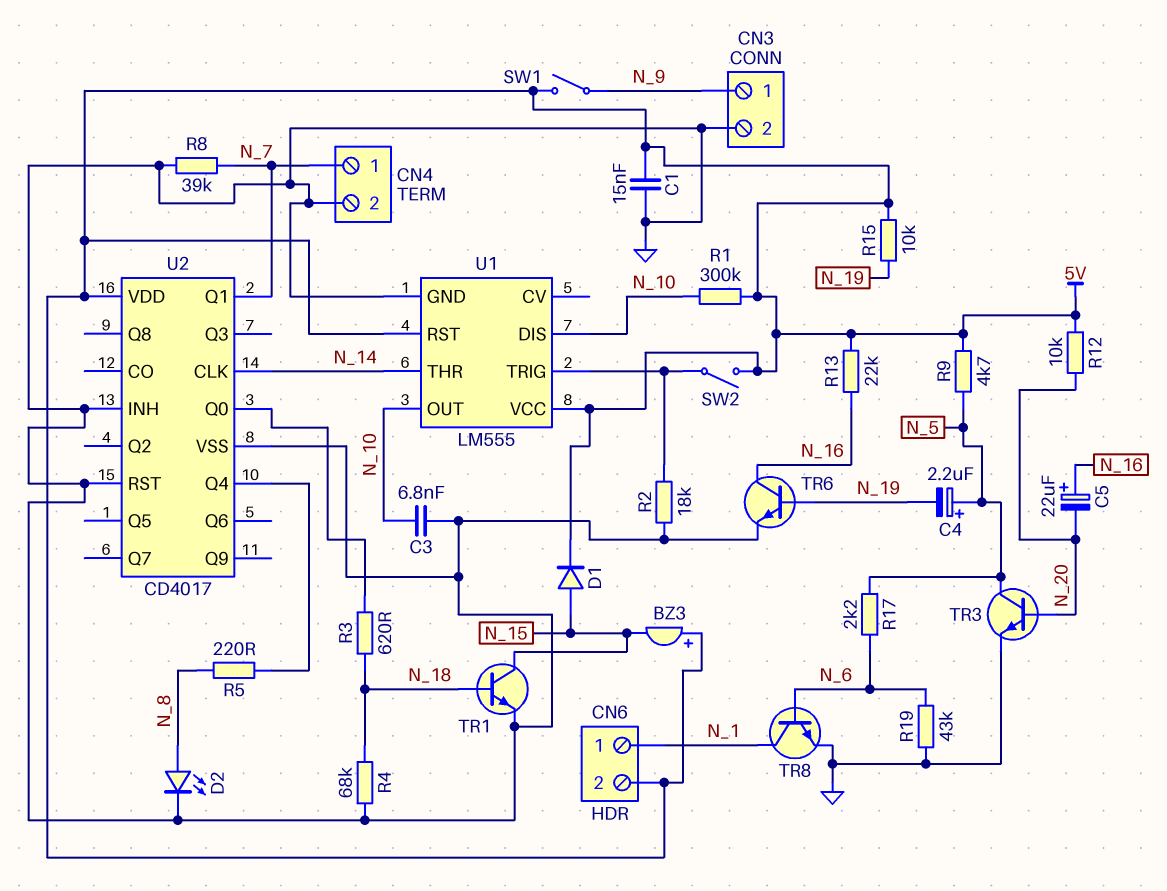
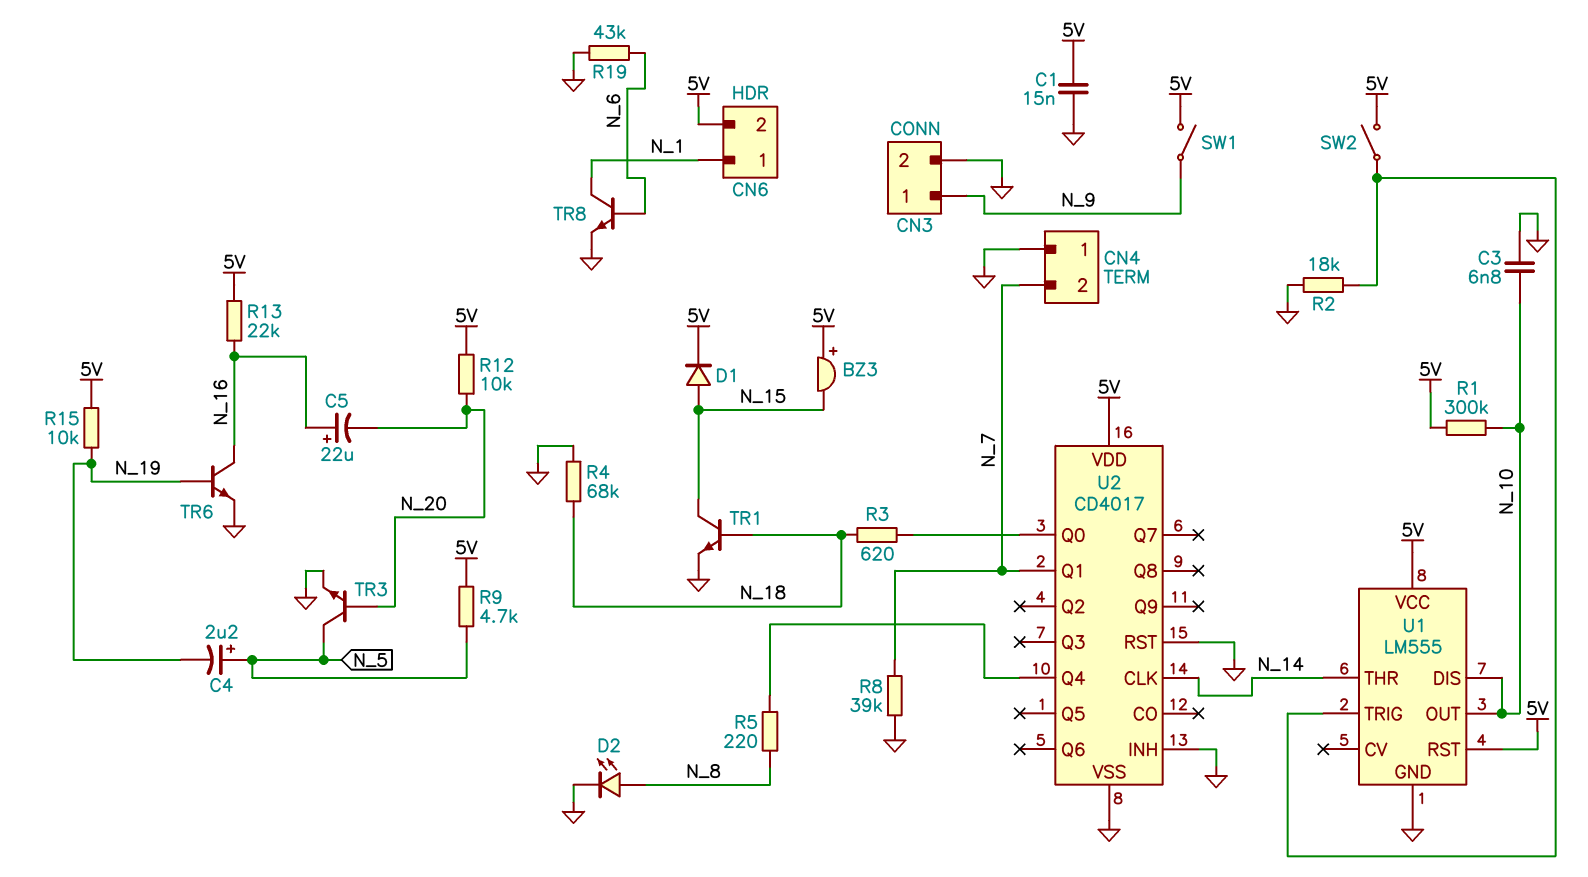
CN4 pin 1: N_7 -> GND
CN4 pin 2: GND -> N_7
R17: 2.2k (N_5, N_6) -> none

